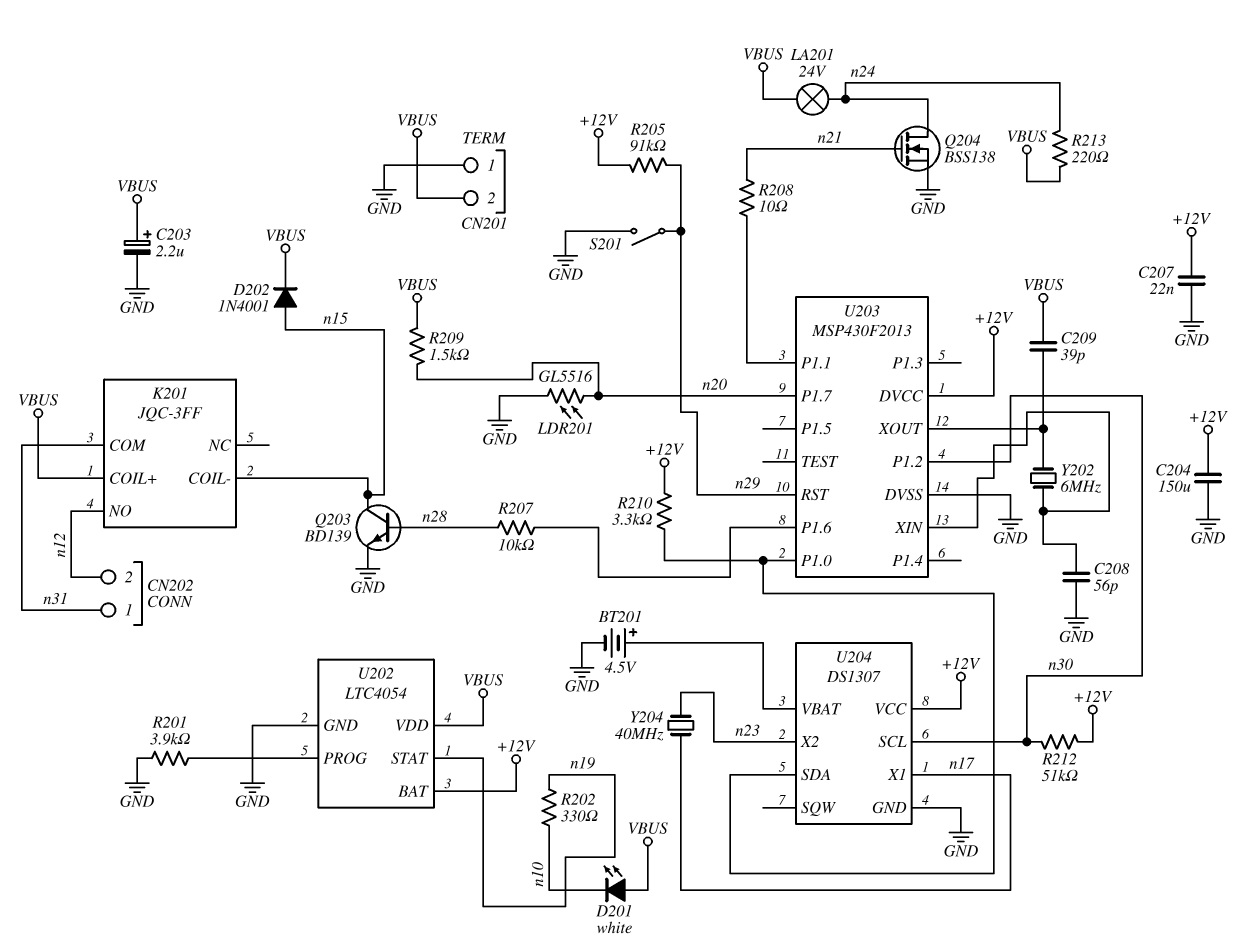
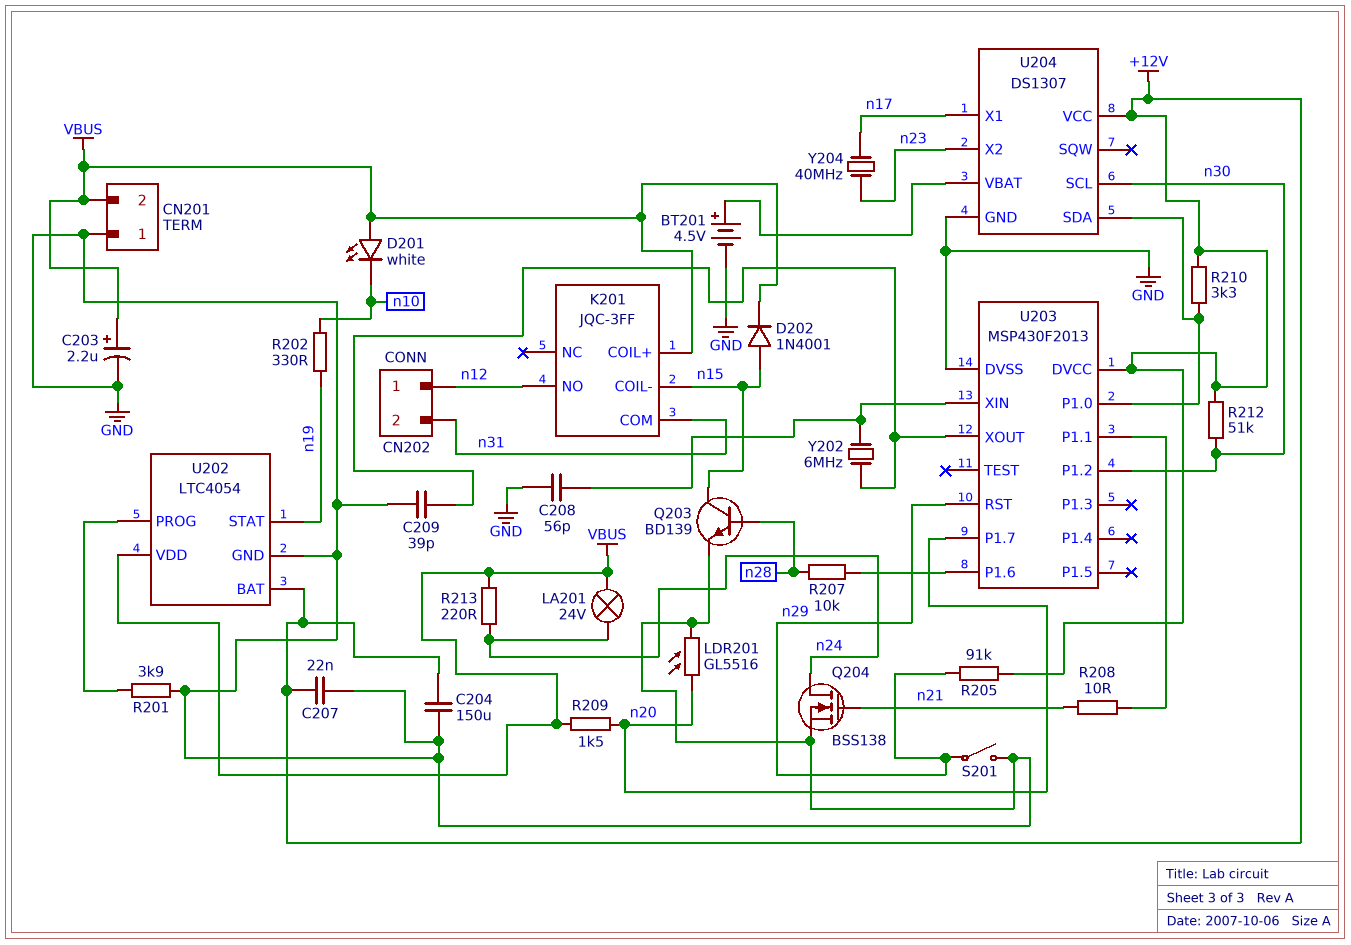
C209: 39pF (U203/XOUT, VBUS) -> 39pF (GND, U203/XOUT)
CN202 pin 1: n31 -> n12
CN202 pin 2: n12 -> n31

